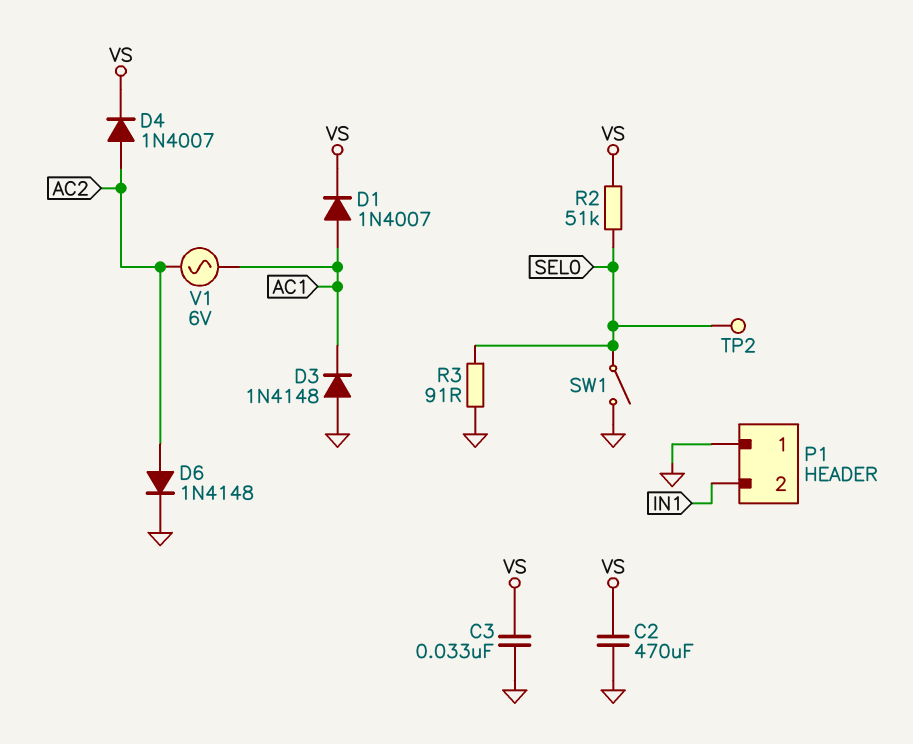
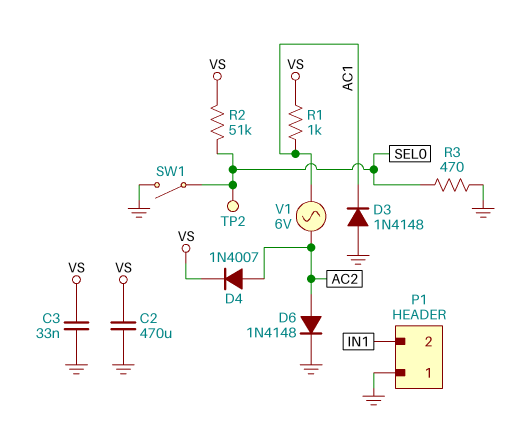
D1: diode 1N4007 (A AC1, K VS) -> none
R1: none -> 1k (AC1, VS)
R3: 91 (GND, SEL0) -> 470 (GND, SEL0)

